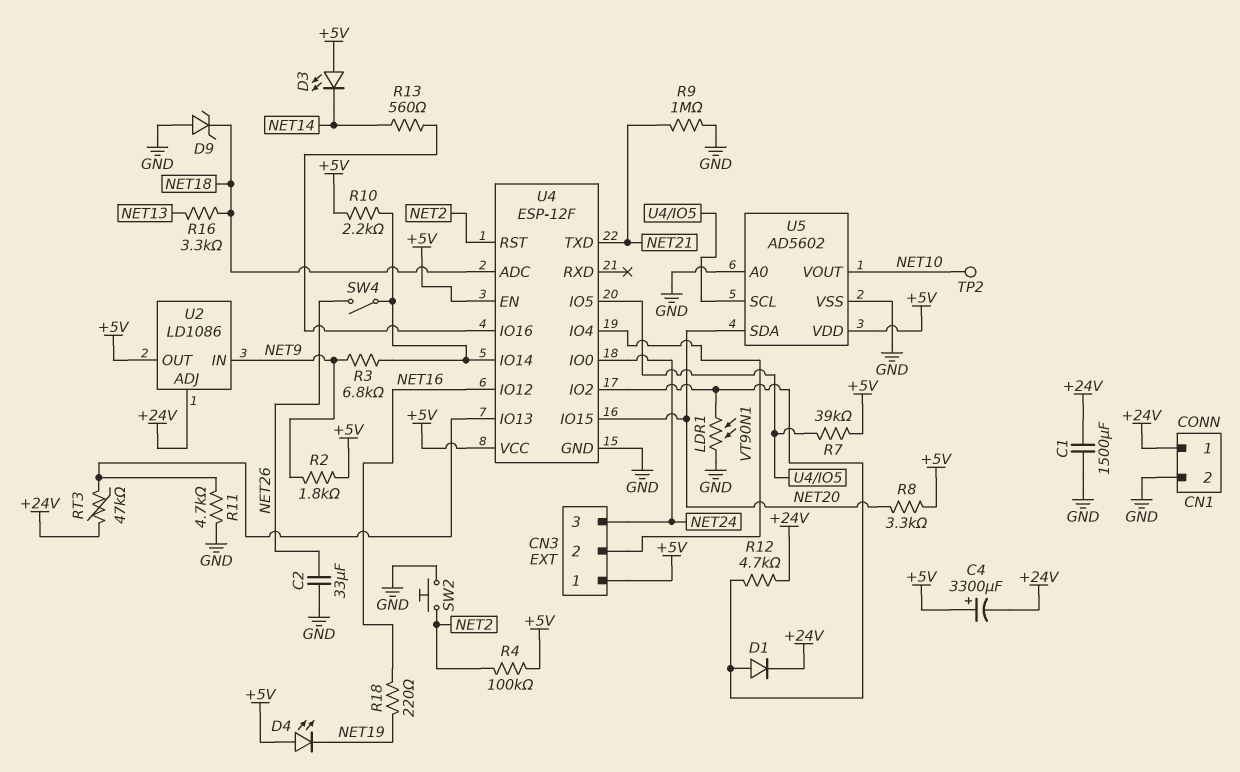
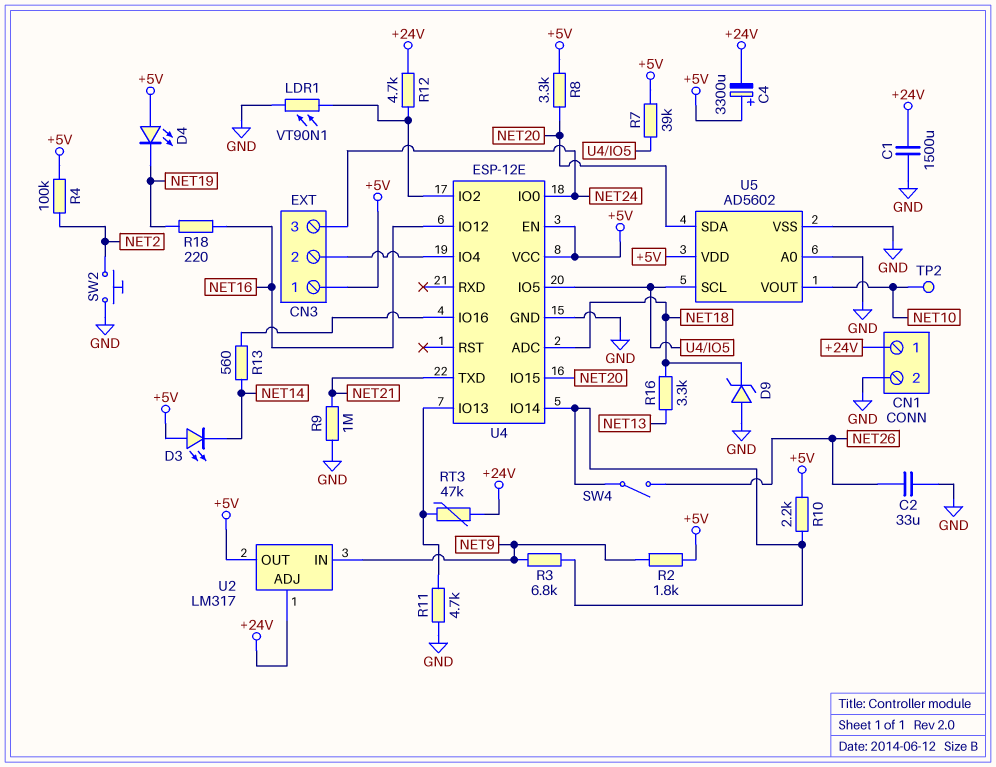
D1: diode (A U4/IO2, K +24V) -> none
U2: LD1086 -> LM317
U4: ESP-12F -> ESP-12E
U4 pin RST: NET2 -> none

